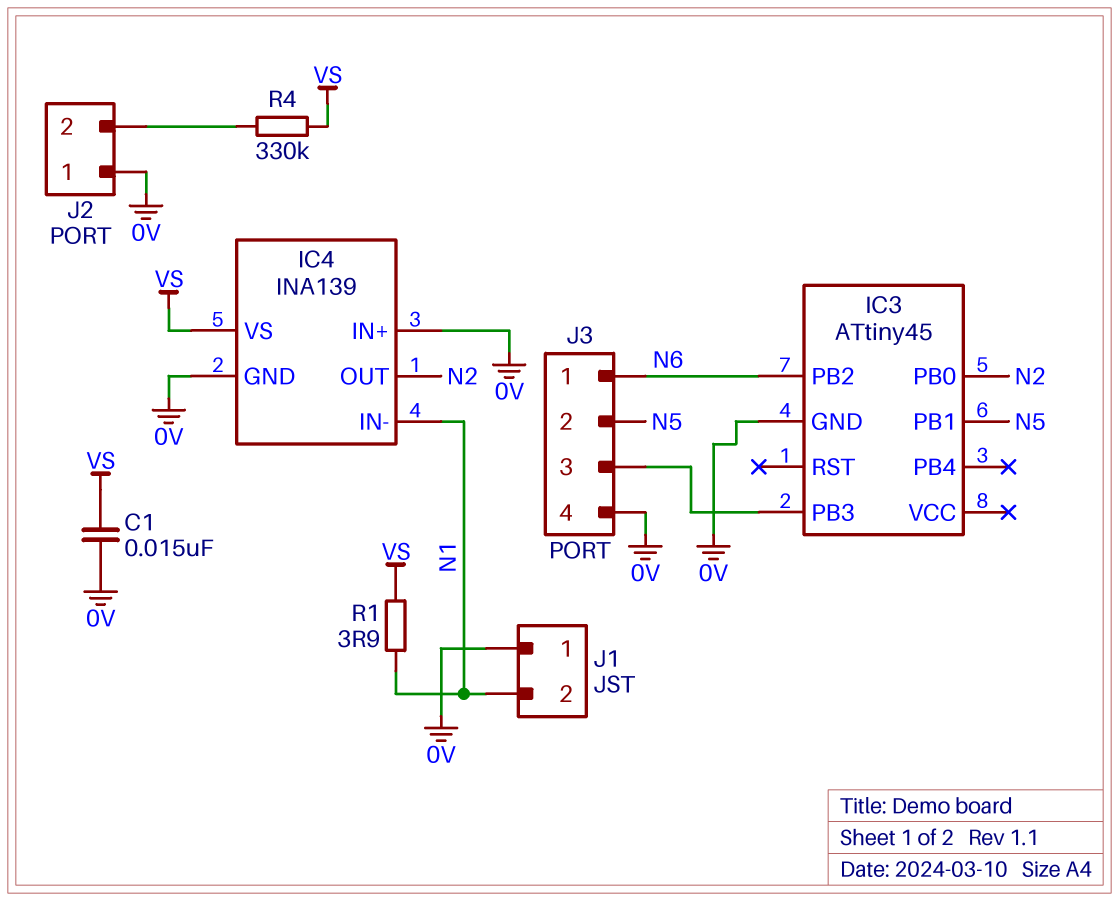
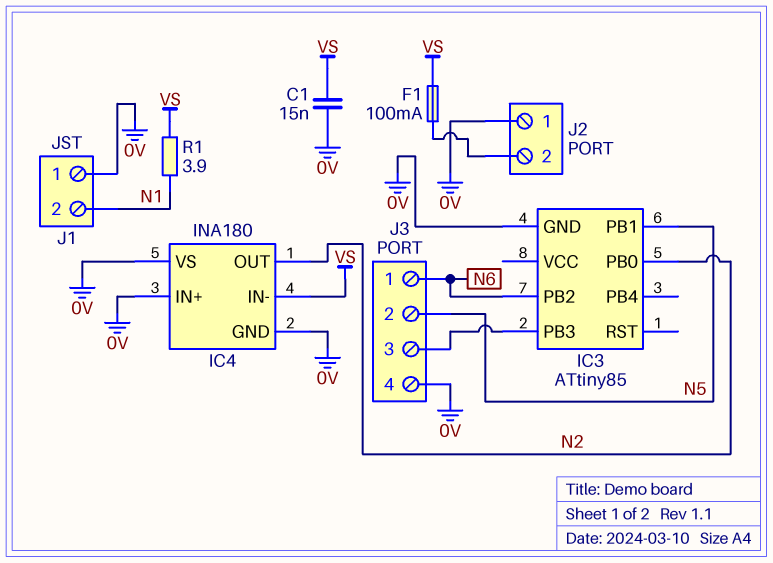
F1: none -> 100mA (J2/2, VS)
IC3: ATtiny45 -> ATtiny85
IC4: INA139 -> INA180
IC4 pin IN-: N1 -> VS
IC4 pin VS: VS -> 0V
R4: 330k (J2/2, VS) -> none

